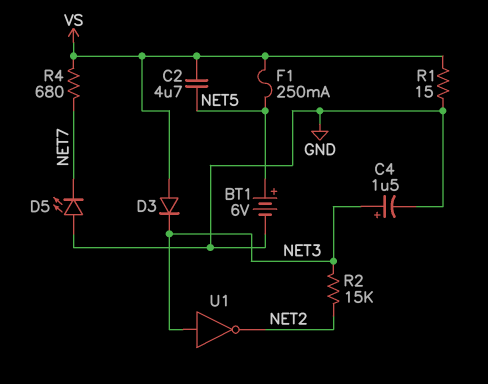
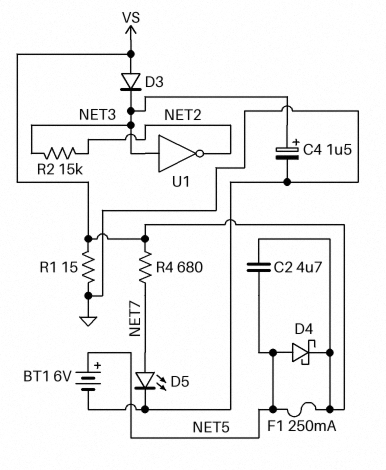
D4: none -> schottky (A NET5, K VS)
D5: LED (A GND, K NET7) -> LED (A NET7, K GND)

